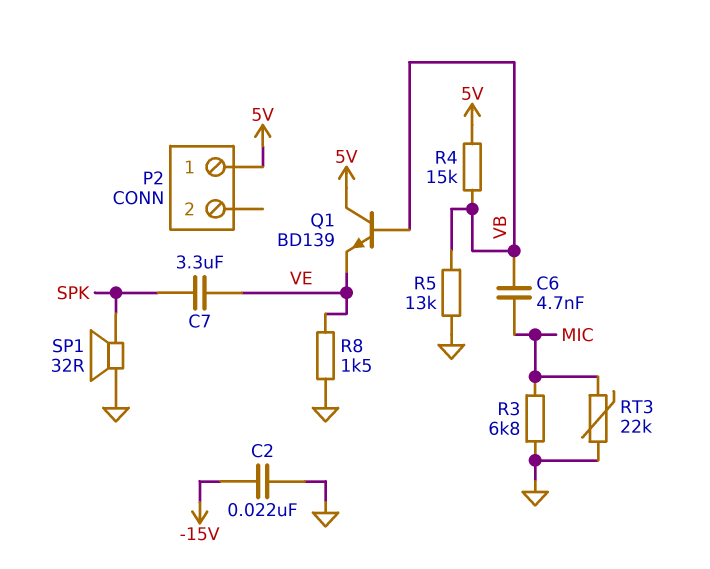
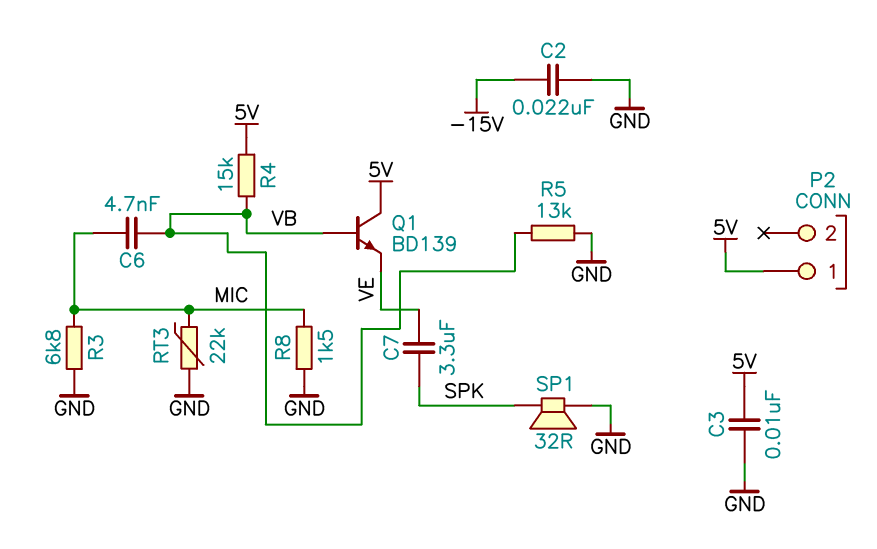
C3: none -> 10nF (5V, GND)
R8: 1.5k (GND, VE) -> 1.5k (GND, MIC)

